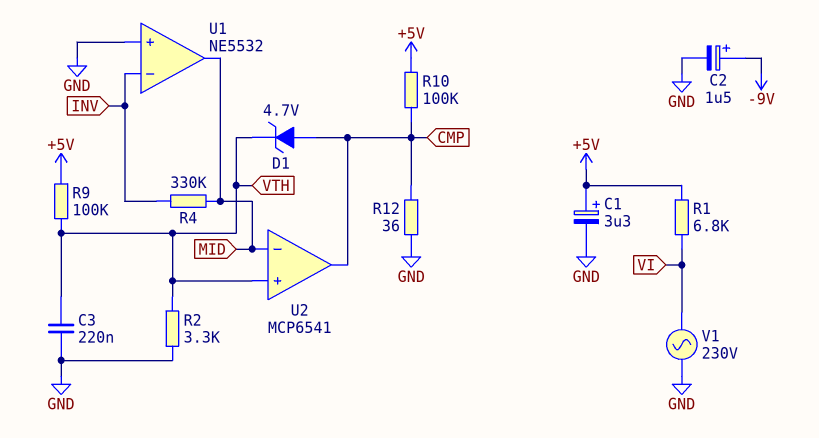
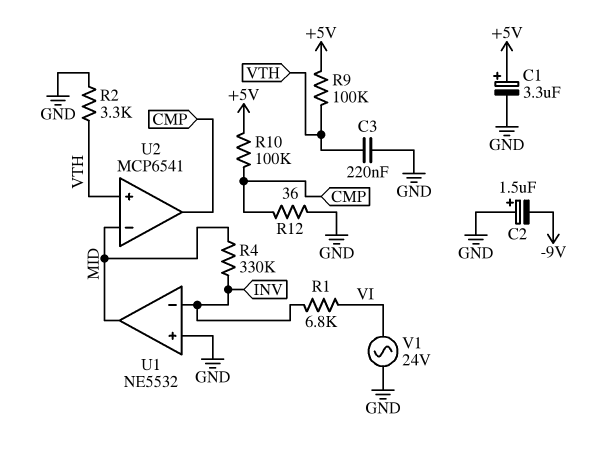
C2: 1.5uF (plus -9V, minus GND) -> 1.5uF (plus GND, minus -9V)
D1: zener 4.7V (A CMP, K VTH) -> none
R1: 6.8k (+5V, VI) -> 6.8k (INV, VI)
V1: AC 230V (GND, VI) -> AC 24V (GND, VI)

